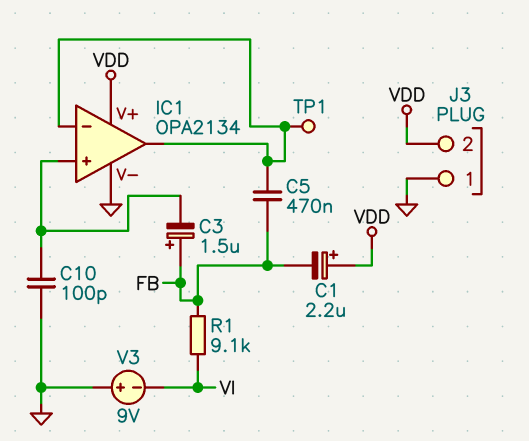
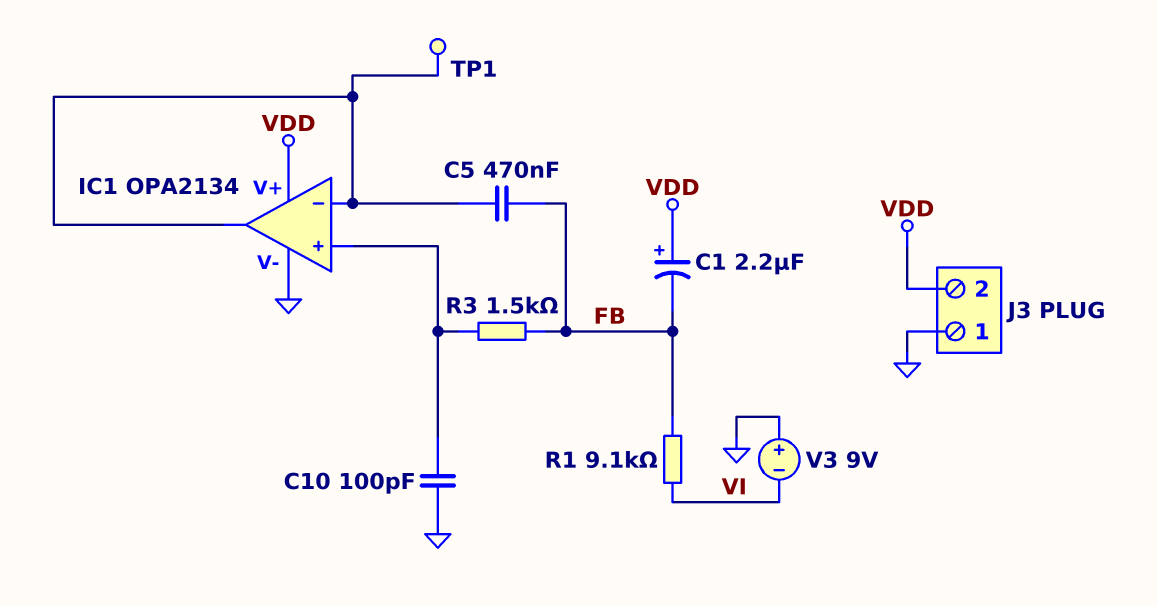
C3: 1.5uF (plus FB, minus IC1/in+) -> none
R3: none -> 1.5k (FB, IC1/in+)

